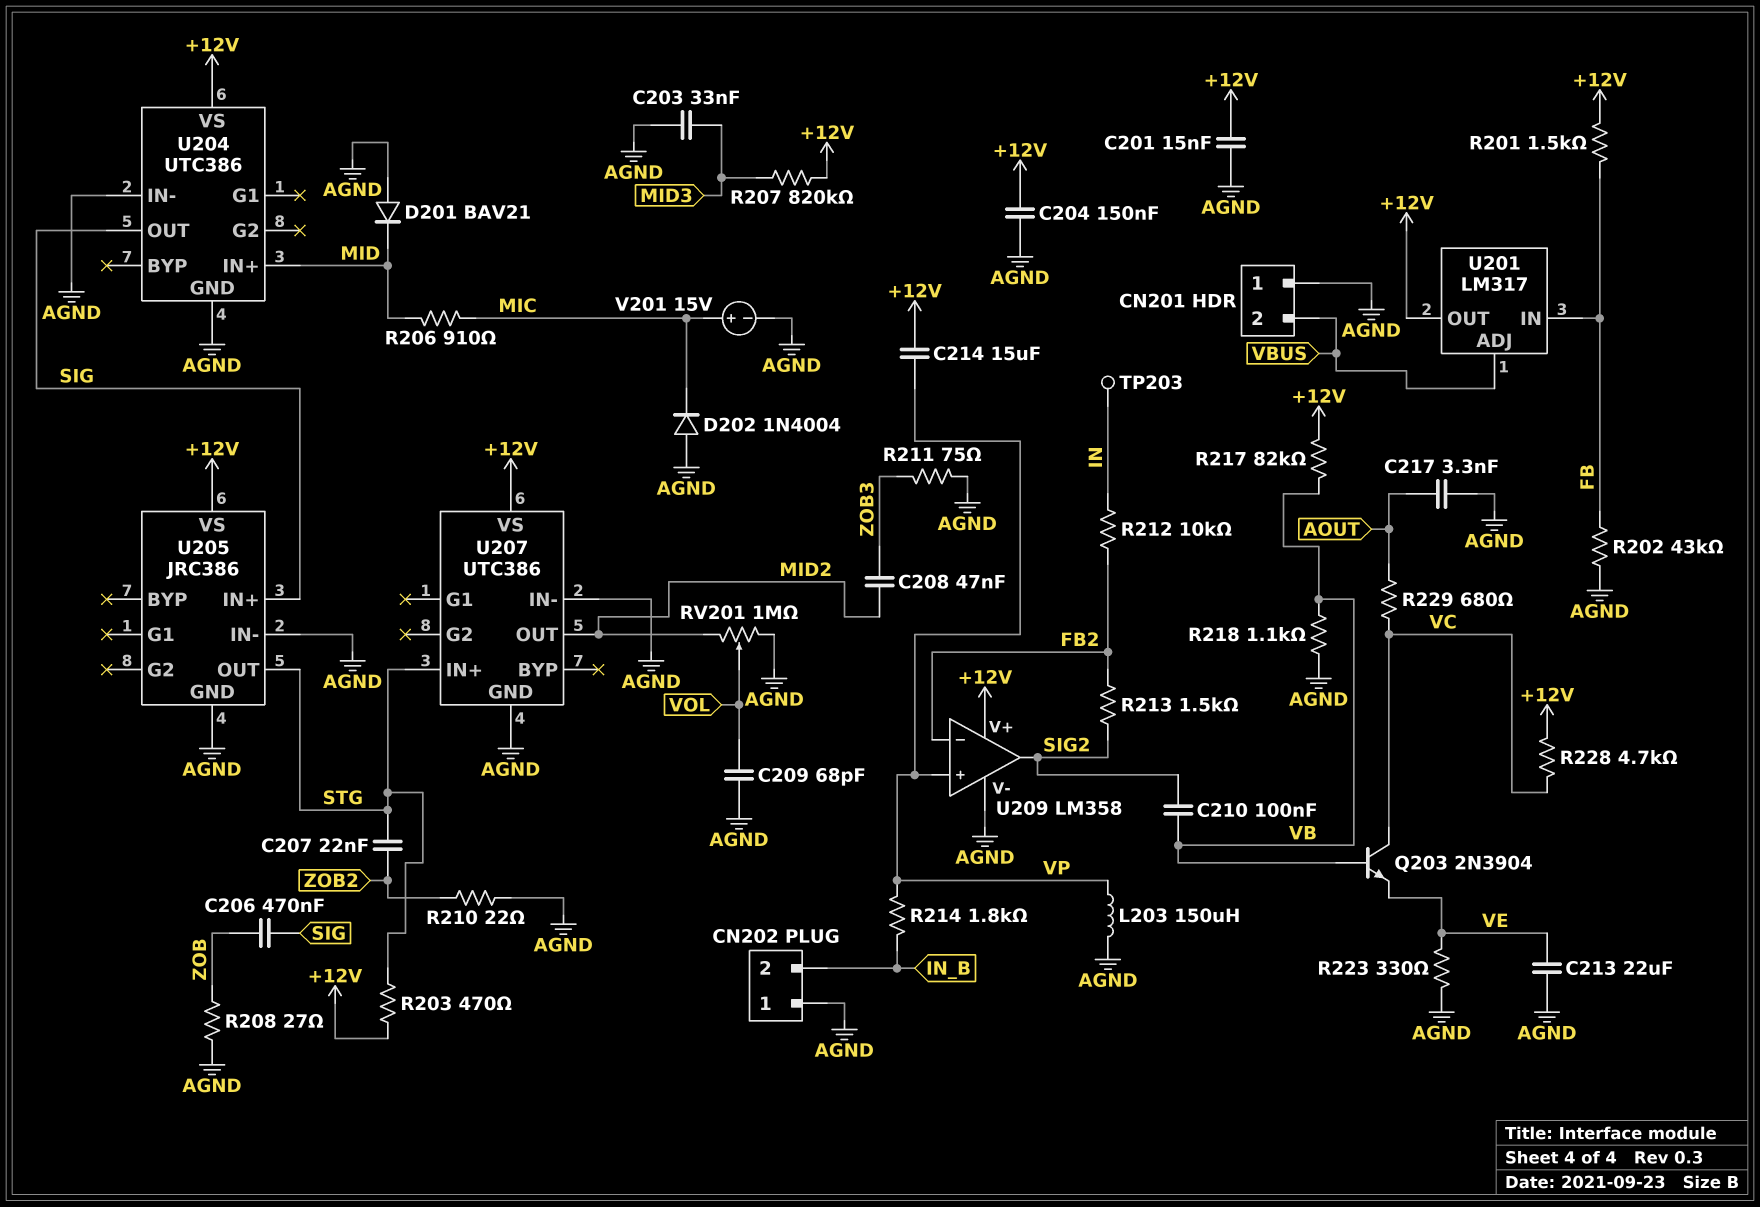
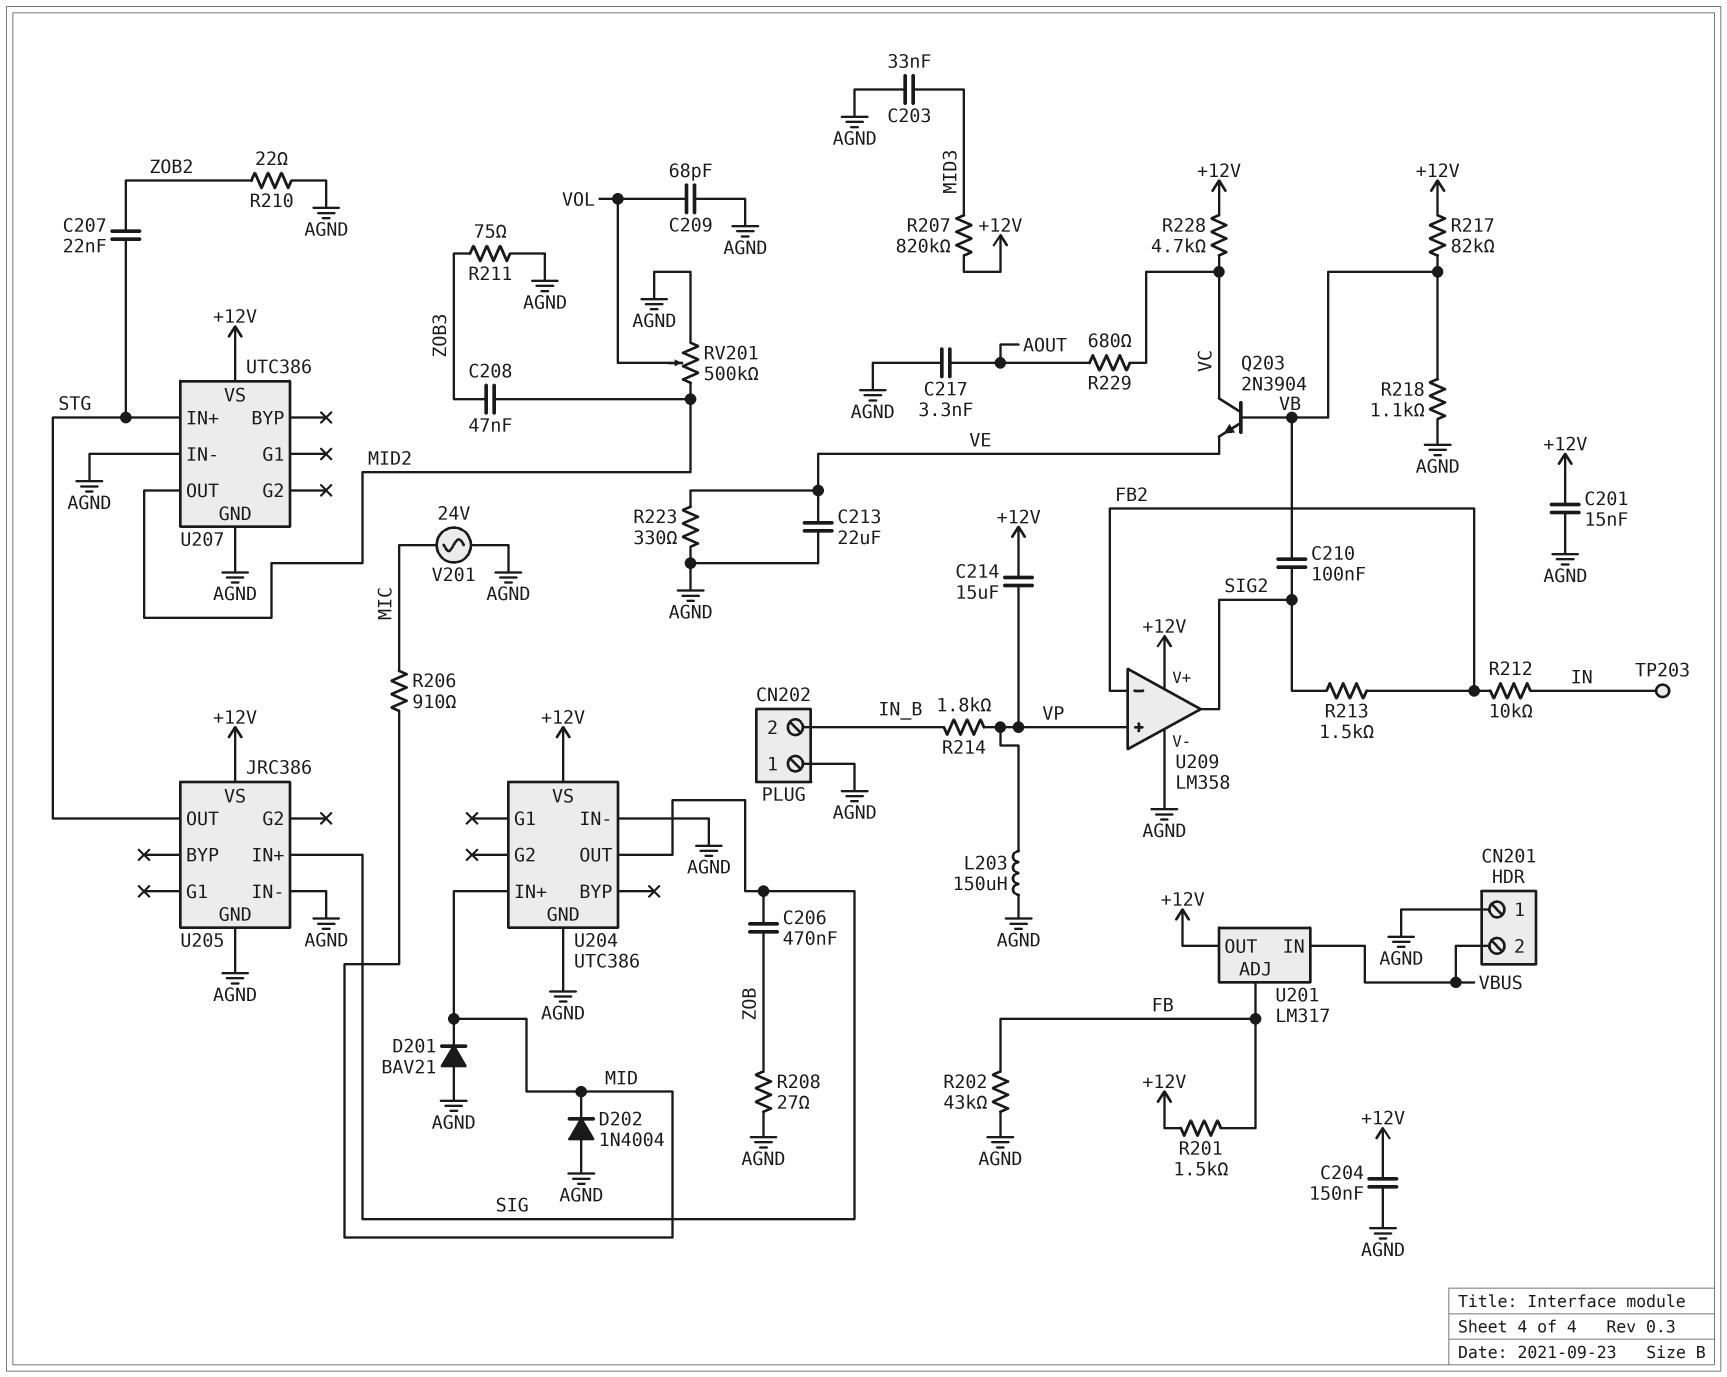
D202: diode 1N4004 (A AGND, K MIC) -> diode 1N4004 (A AGND, K MID)
R203: 470 (+12V, STG) -> none
RV201: 1M (AGND, MID2, wiper VOL) -> 500k (AGND, MID2, wiper VOL)
U201 pin ADJ: VBUS -> FB
U201 pin IN: FB -> VBUS
V201: 15V (plus MIC, minus AGND) -> AC 24V (AGND, MIC)

